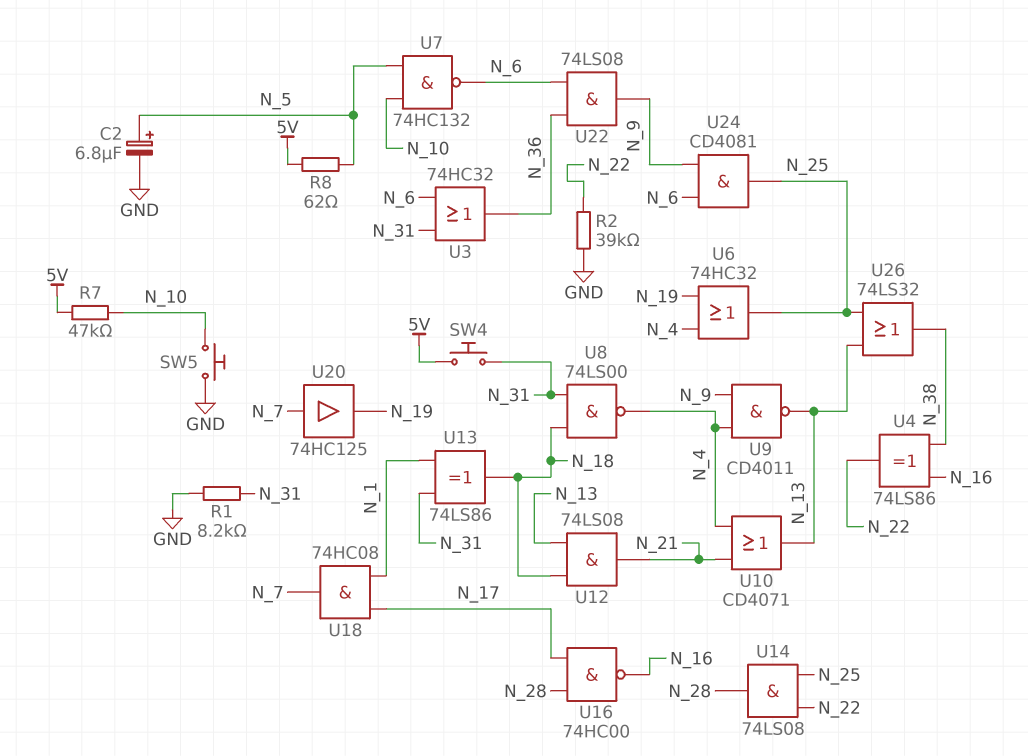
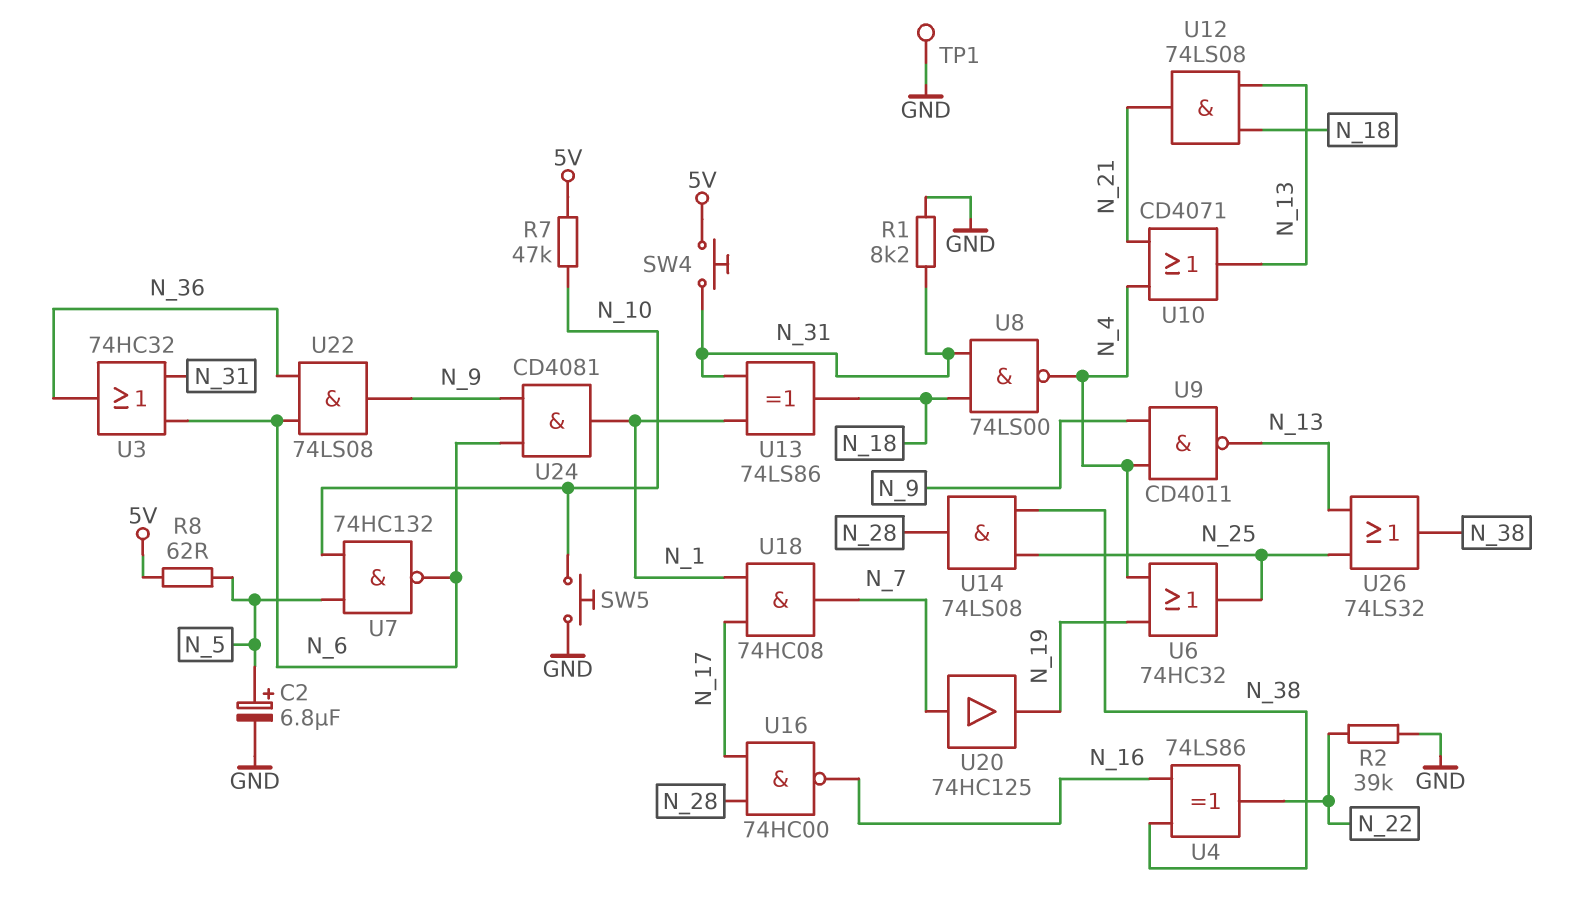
TP1: none -> test point (GND)
U14: AND 74LS08 (in N_22, in N_25, out N_28) -> AND 74LS08 (in N_25, in N_38, out N_28)
U24: AND CD4081 (in N_6, in N_9, out N_25) -> AND CD4081 (in N_6, in N_9, out N_1)

